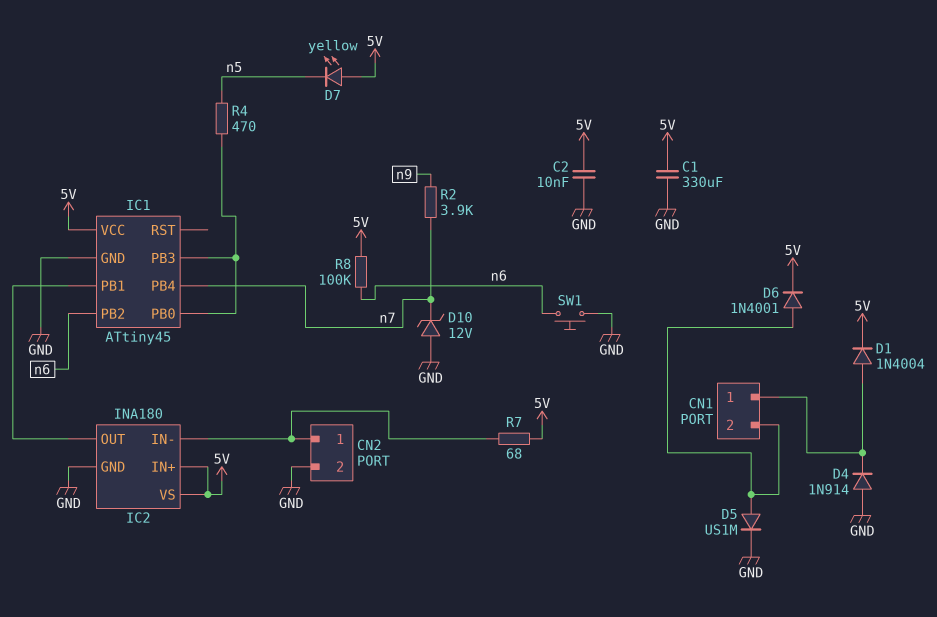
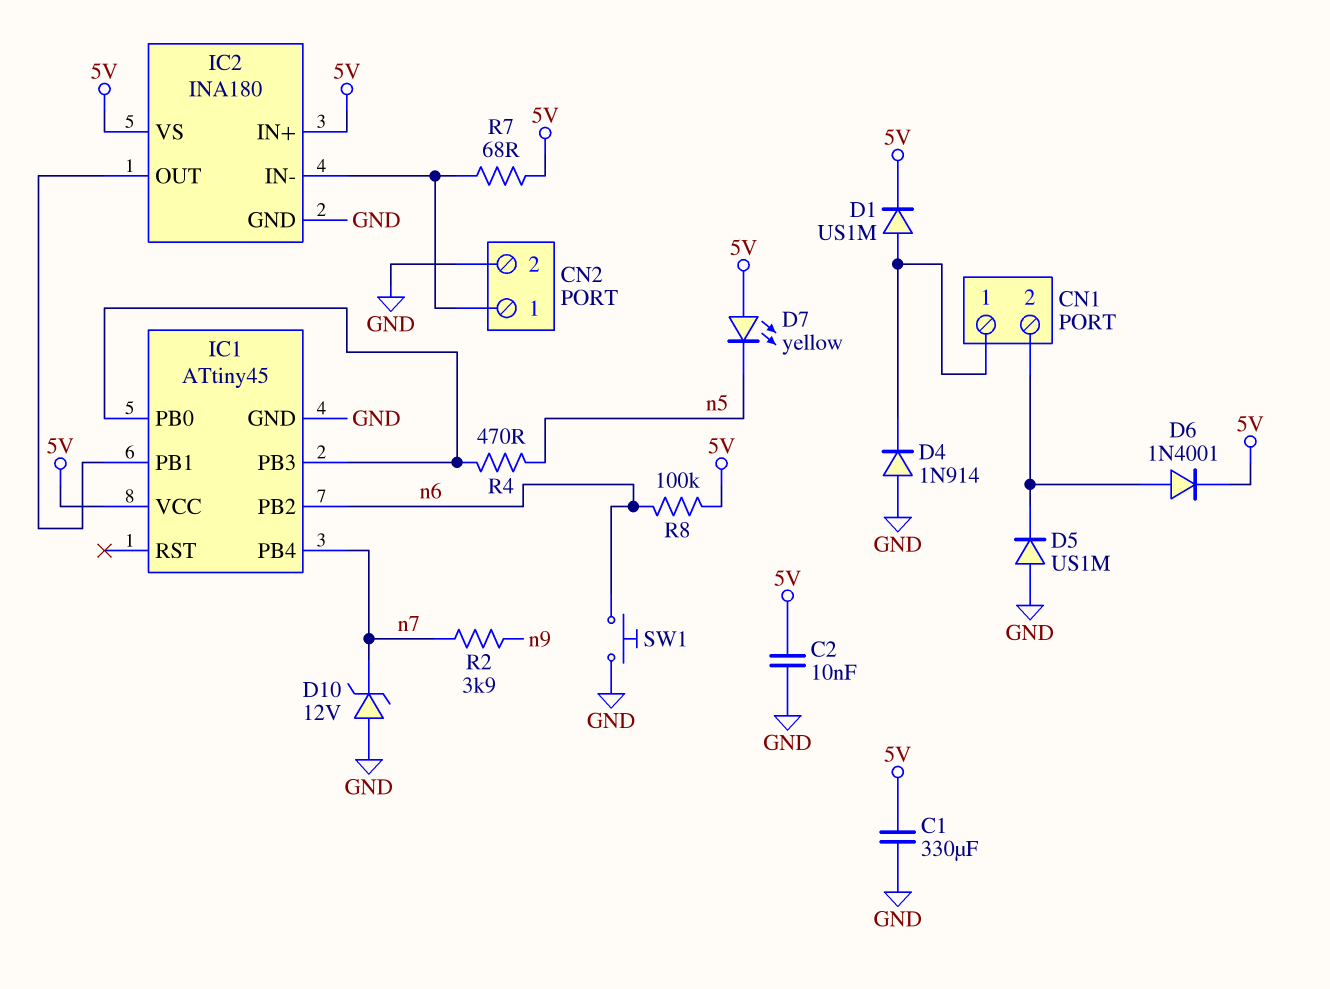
D1: diode 1N4004 (A CN1/1, K 5V) -> diode US1M (A CN1/1, K 5V)
D5: diode US1M (A CN1/2, K GND) -> diode US1M (A GND, K CN1/2)

